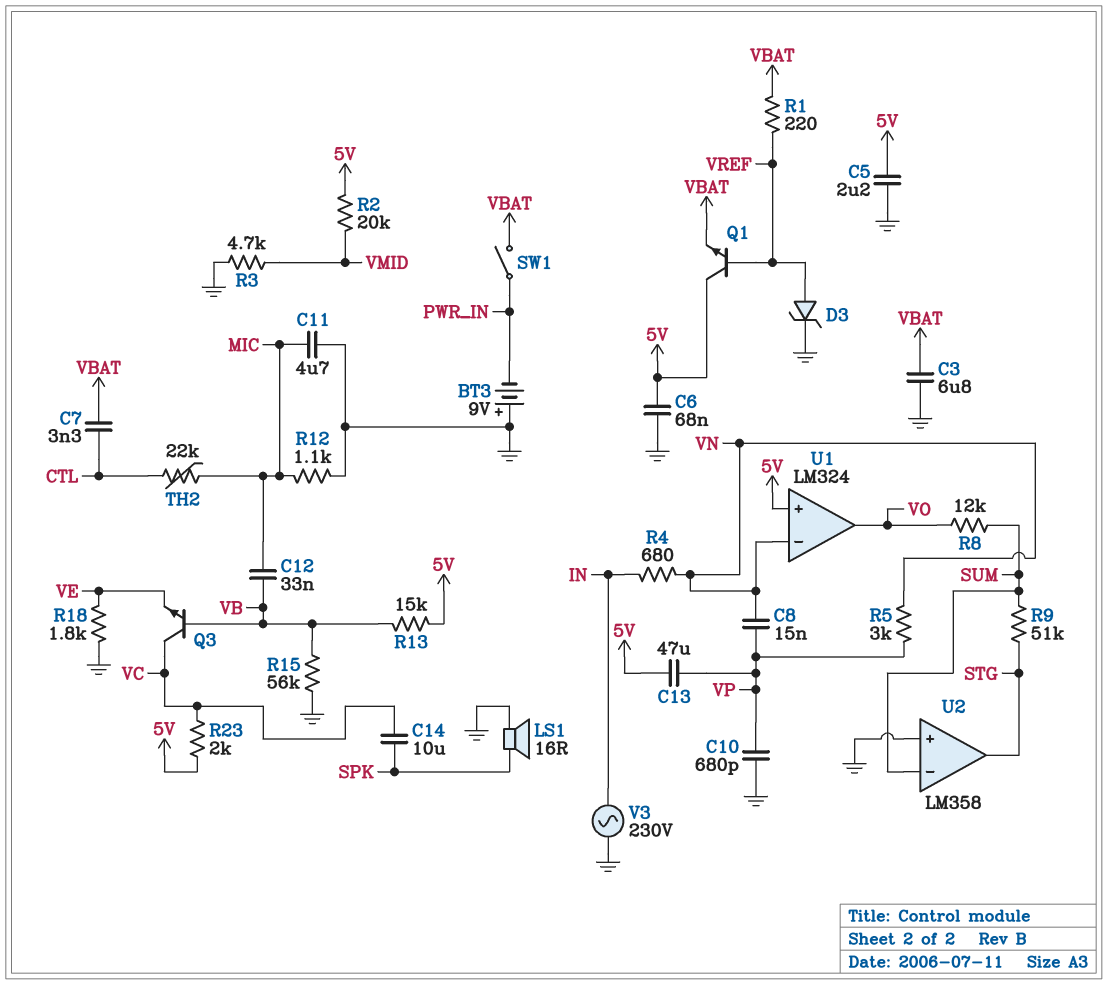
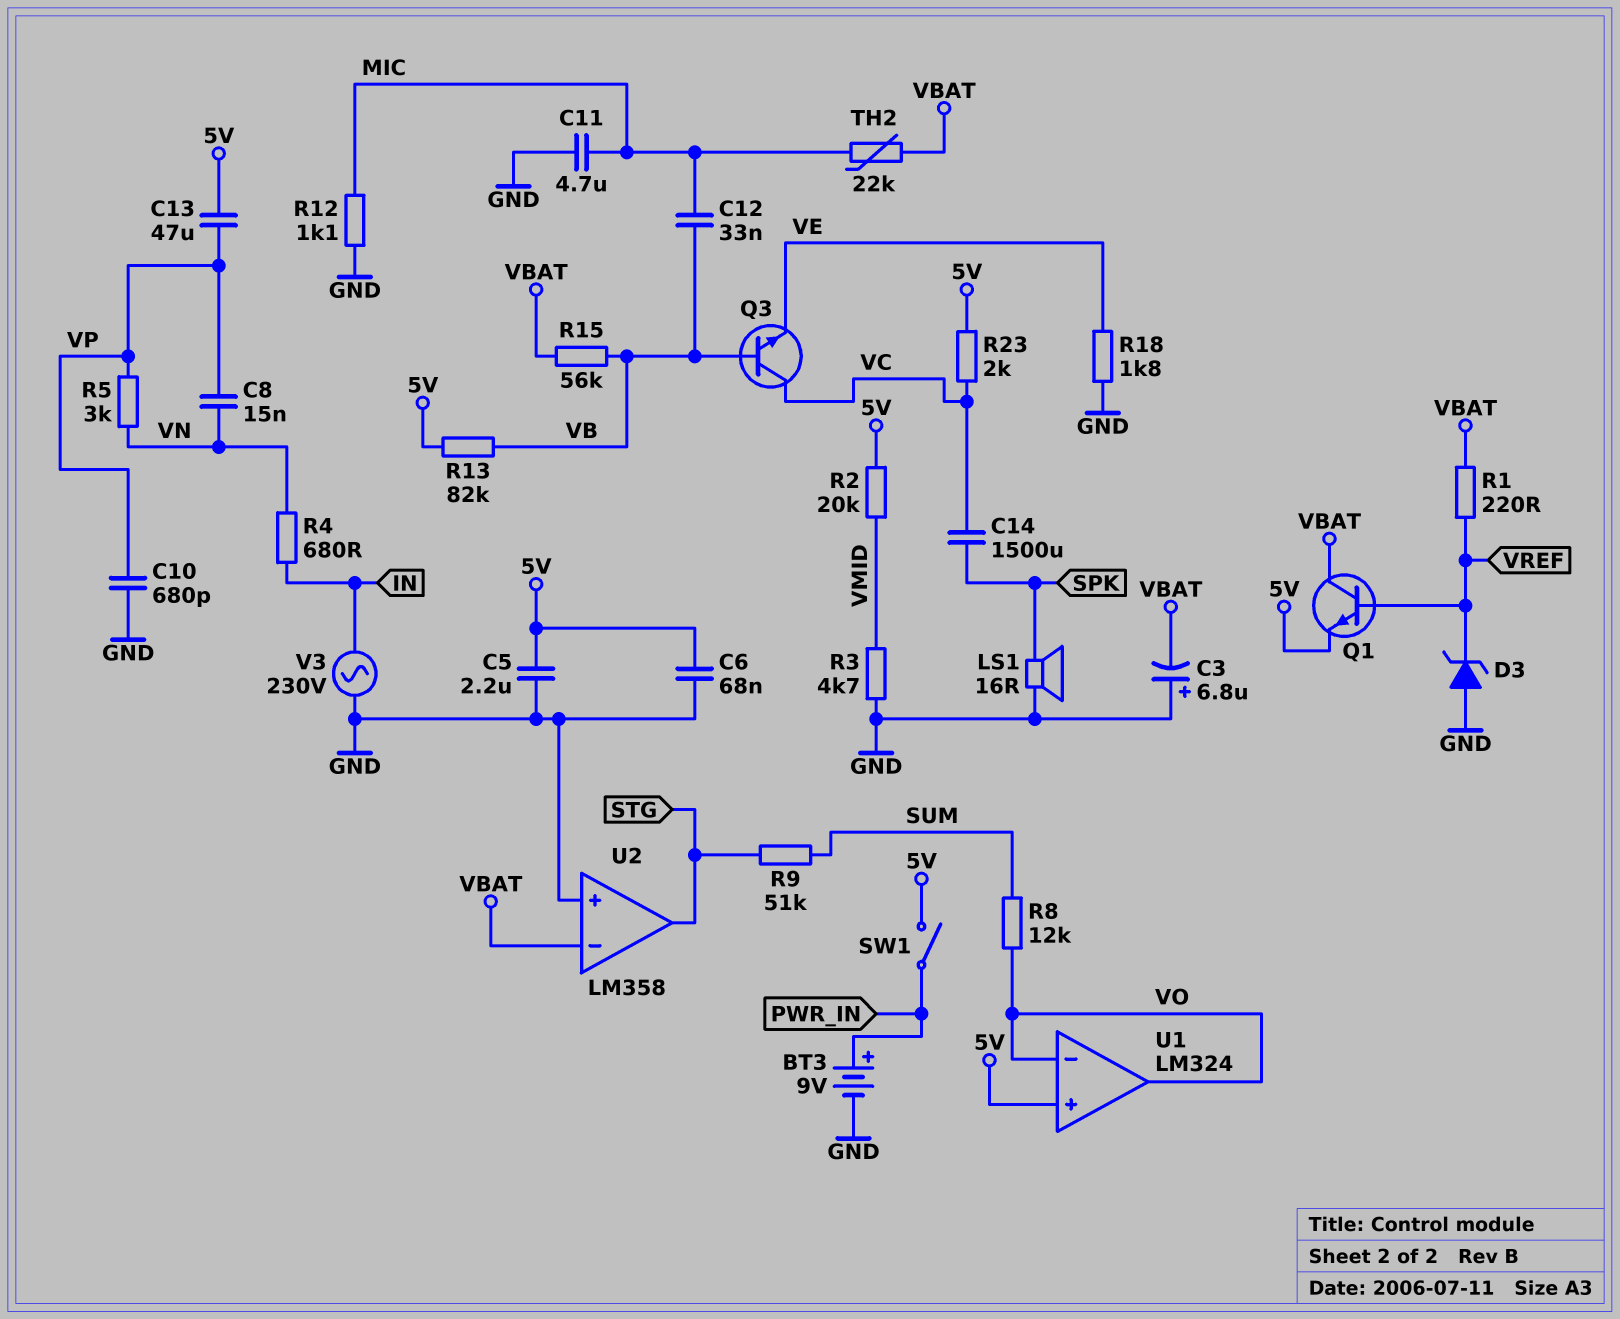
BT3: 9V (plus GND, minus PWR_IN) -> 9V (plus PWR_IN, minus GND)
C3: 6.8uF (GND, VBAT) -> 6.8uF (plus GND, minus VBAT)
C7: 3.3nF (CTL, VBAT) -> none
C14: 10uF (SPK, VC) -> 1500uF (SPK, VC)
D3: zener (A VREF, K GND) -> zener (A GND, K VREF)
Q1: NPN (B VREF, C 5V, E VBAT) -> NPN (B VREF, C VBAT, E 5V)
R13: 15k (5V, VB) -> 82k (5V, VB)
R15: 56k (GND, VB) -> 56k (VB, VBAT)
SW1: switch (PWR_IN, VBAT) -> switch (5V, PWR_IN)
TH2: 22k (CTL, MIC) -> 22k (MIC, VBAT)
U1 pin in-: VN -> VO
U2 pin in-: SUM -> VBAT

